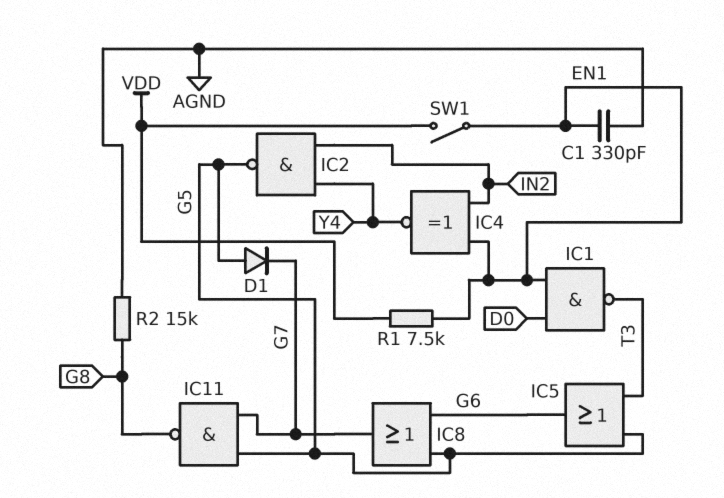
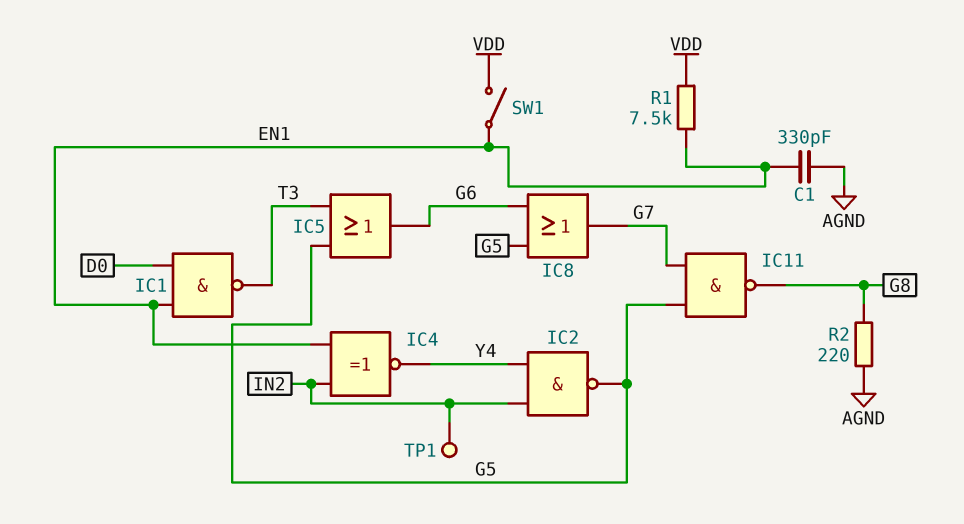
D1: diode (A G5, K G7) -> none
R2: 15k (AGND, G8) -> 220 (AGND, G8)
TP1: none -> test point (IN2)

